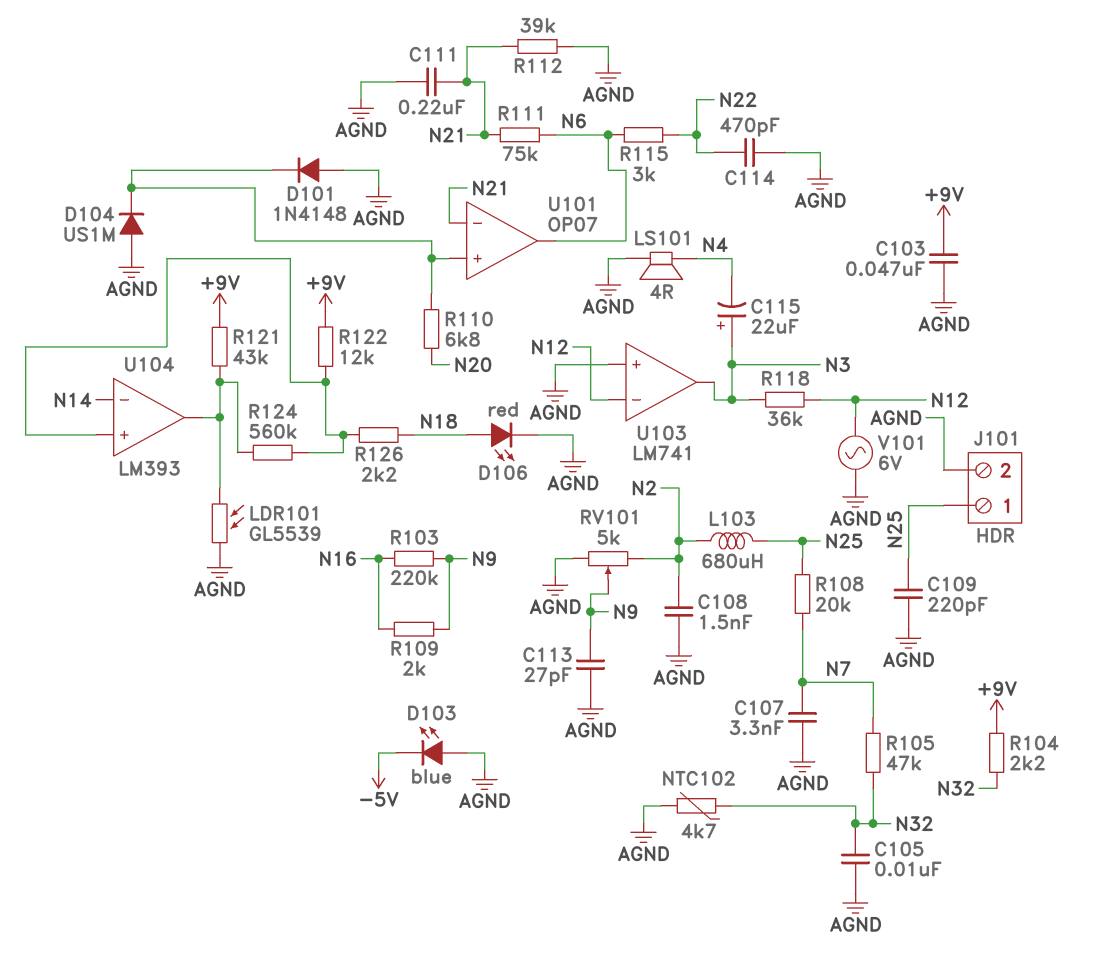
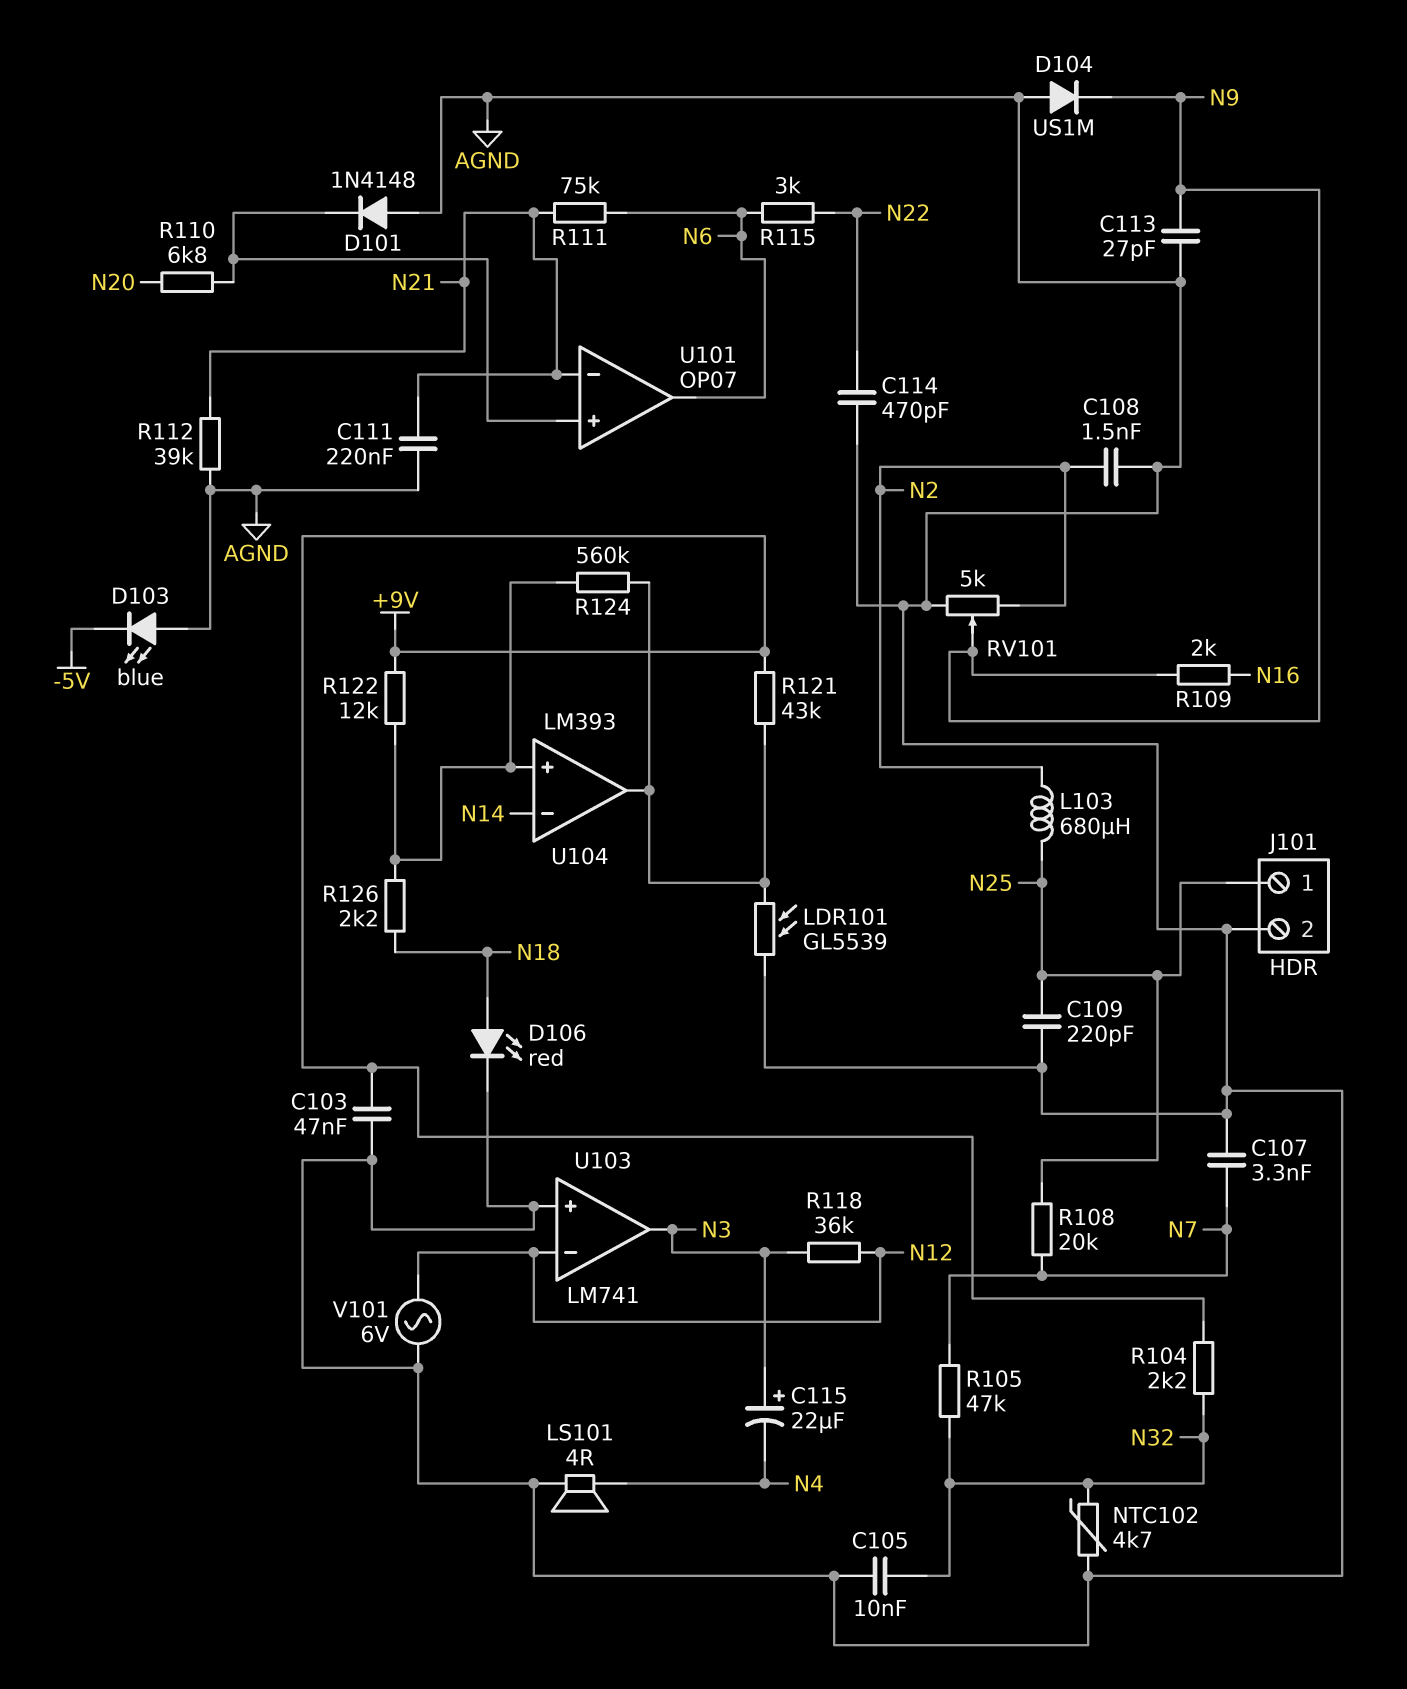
D104: diode US1M (A AGND, K U101/in+) -> diode US1M (A AGND, K N9)
R103: 220k (N9, N16) -> none

